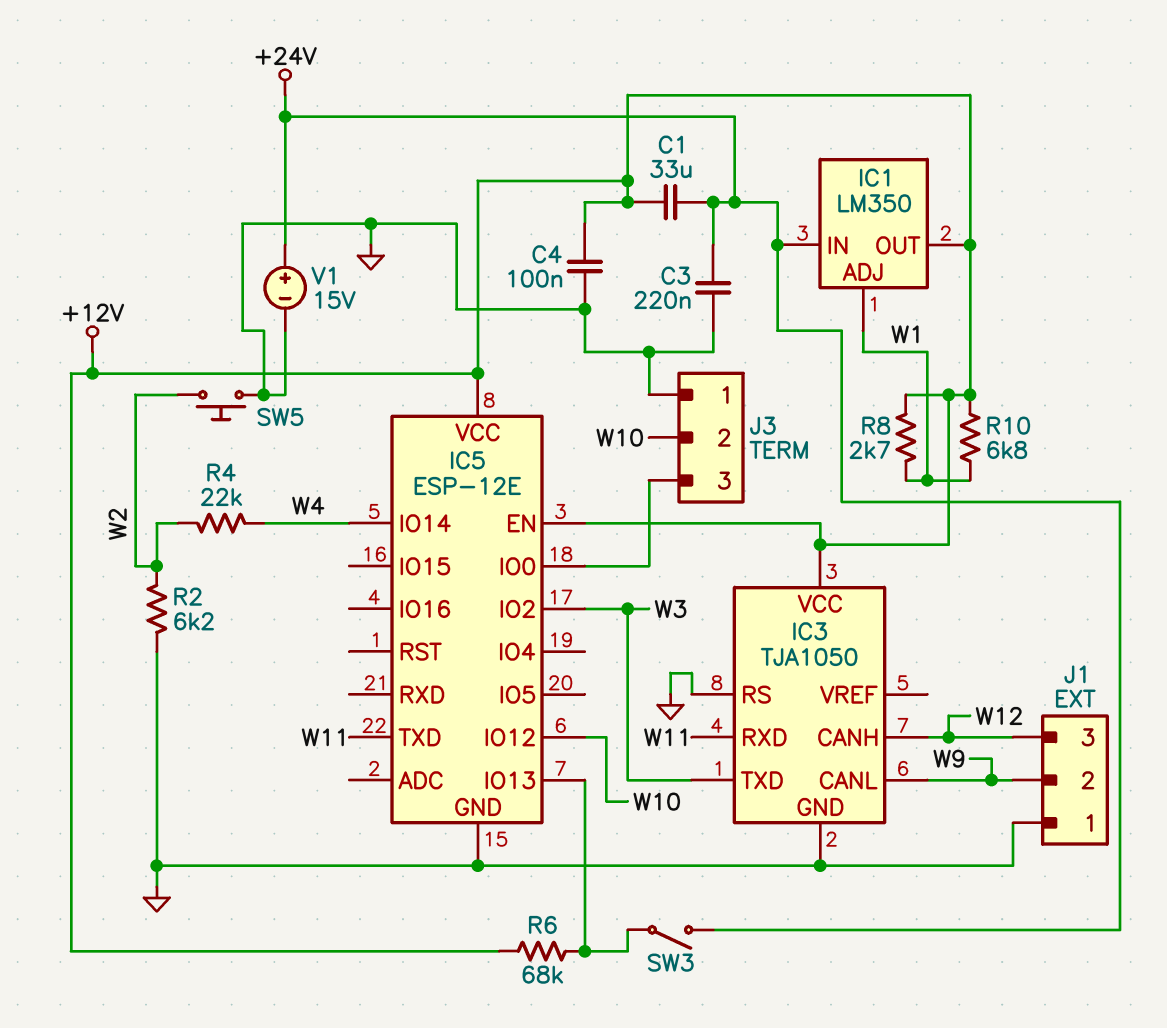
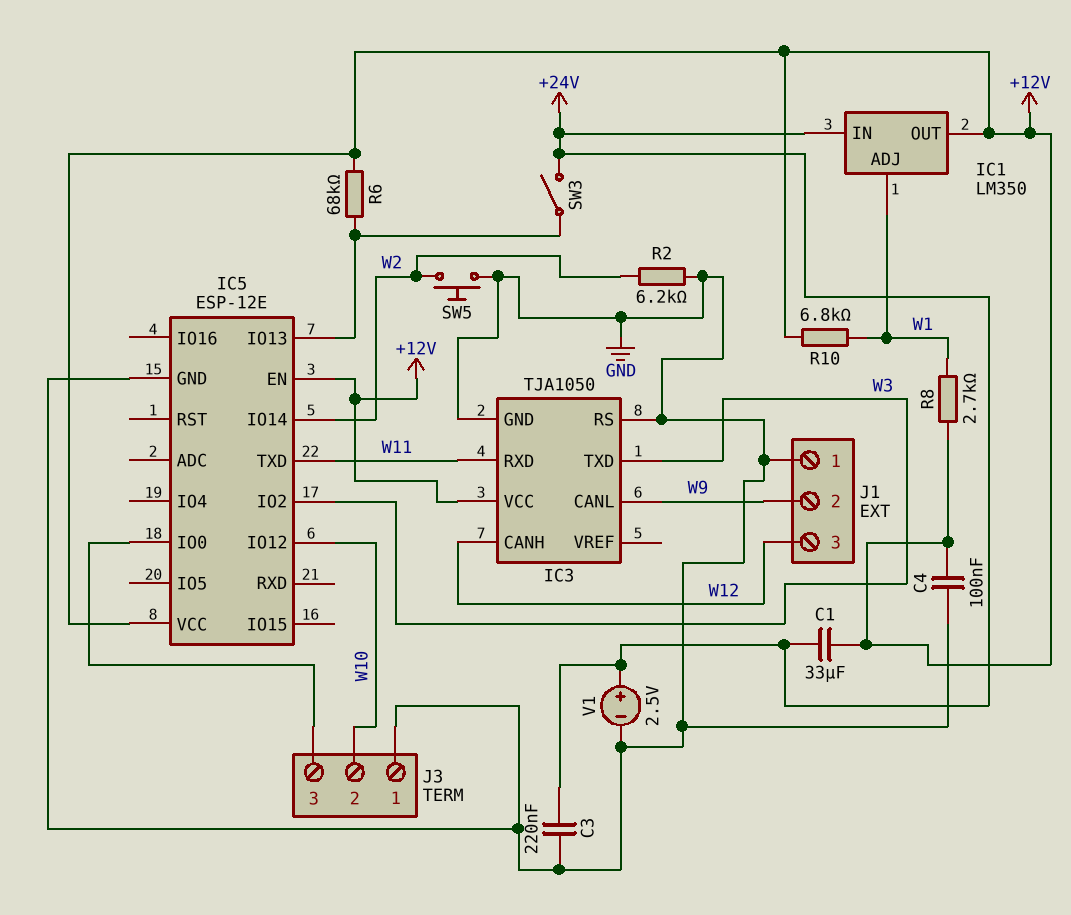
IC5 pin IO14: W4 -> W2
R4: 22k (W2, W4) -> none
V1: 15V (plus +24V, minus GND) -> 2.5V (plus +24V, minus GND)

